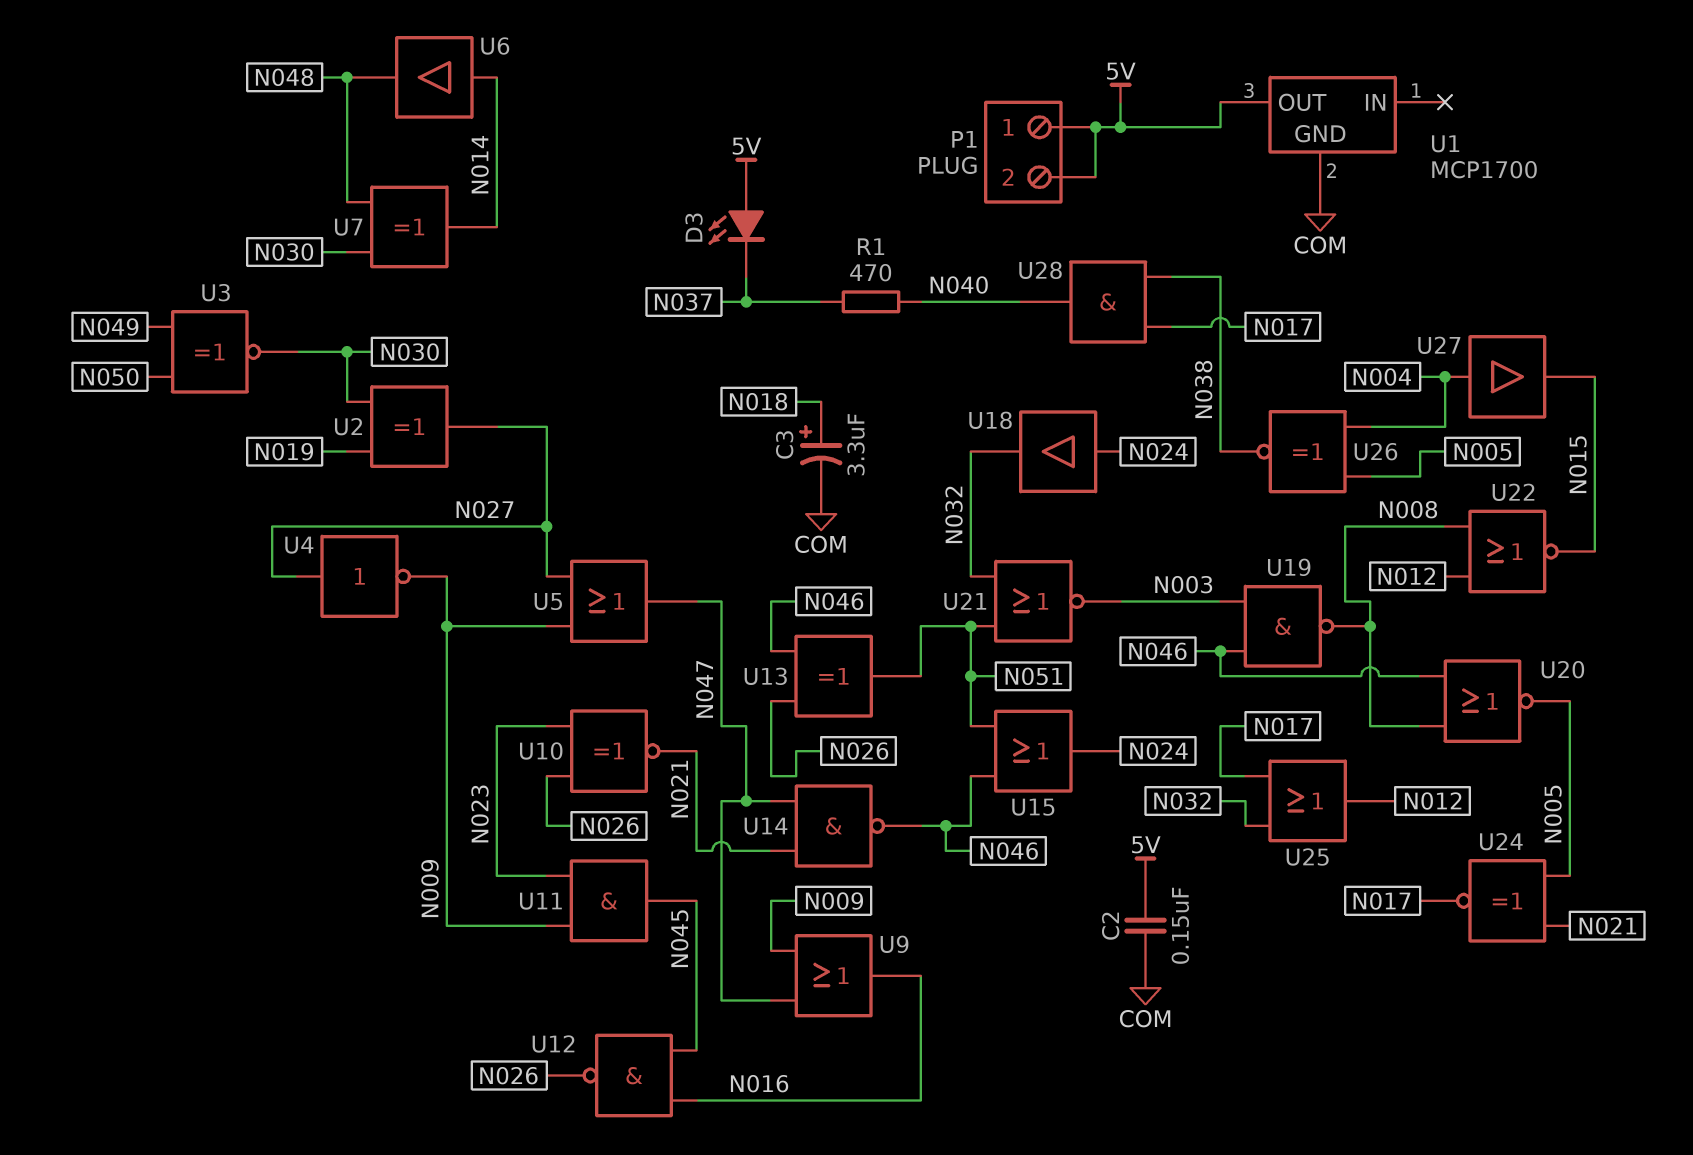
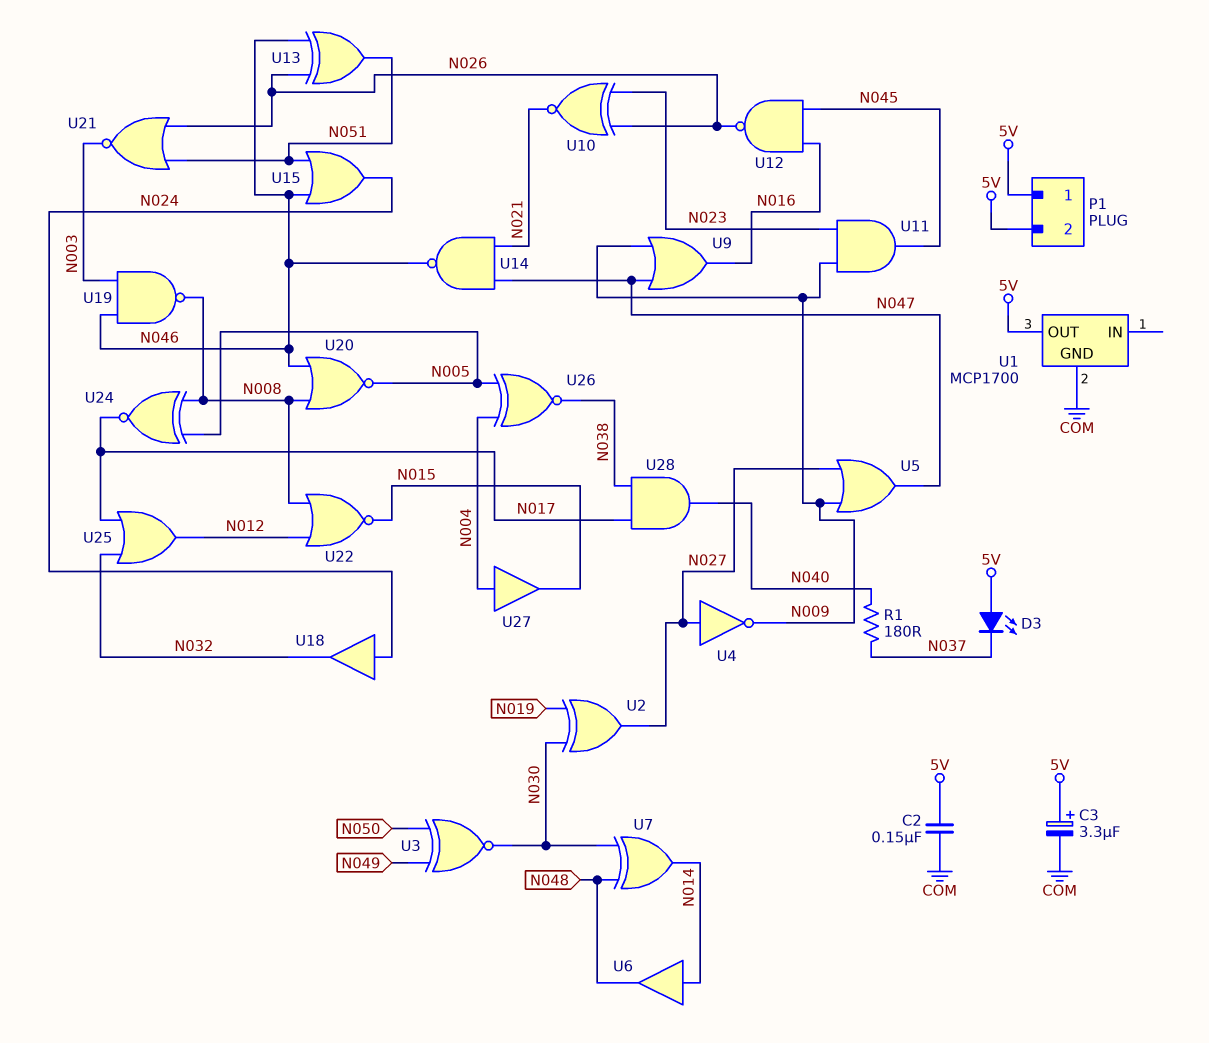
C3: 3.3uF (plus N018, minus COM) -> 3.3uF (plus 5V, minus COM)
R1: 470 (N037, N040) -> 180 (N037, N040)
U21: NOR (in N032, in N051, out N003) -> NOR (in N026, in N051, out N003)
U24: XNOR (in N005, in N021, out N017) -> XNOR (in N005, in N008, out N017)

